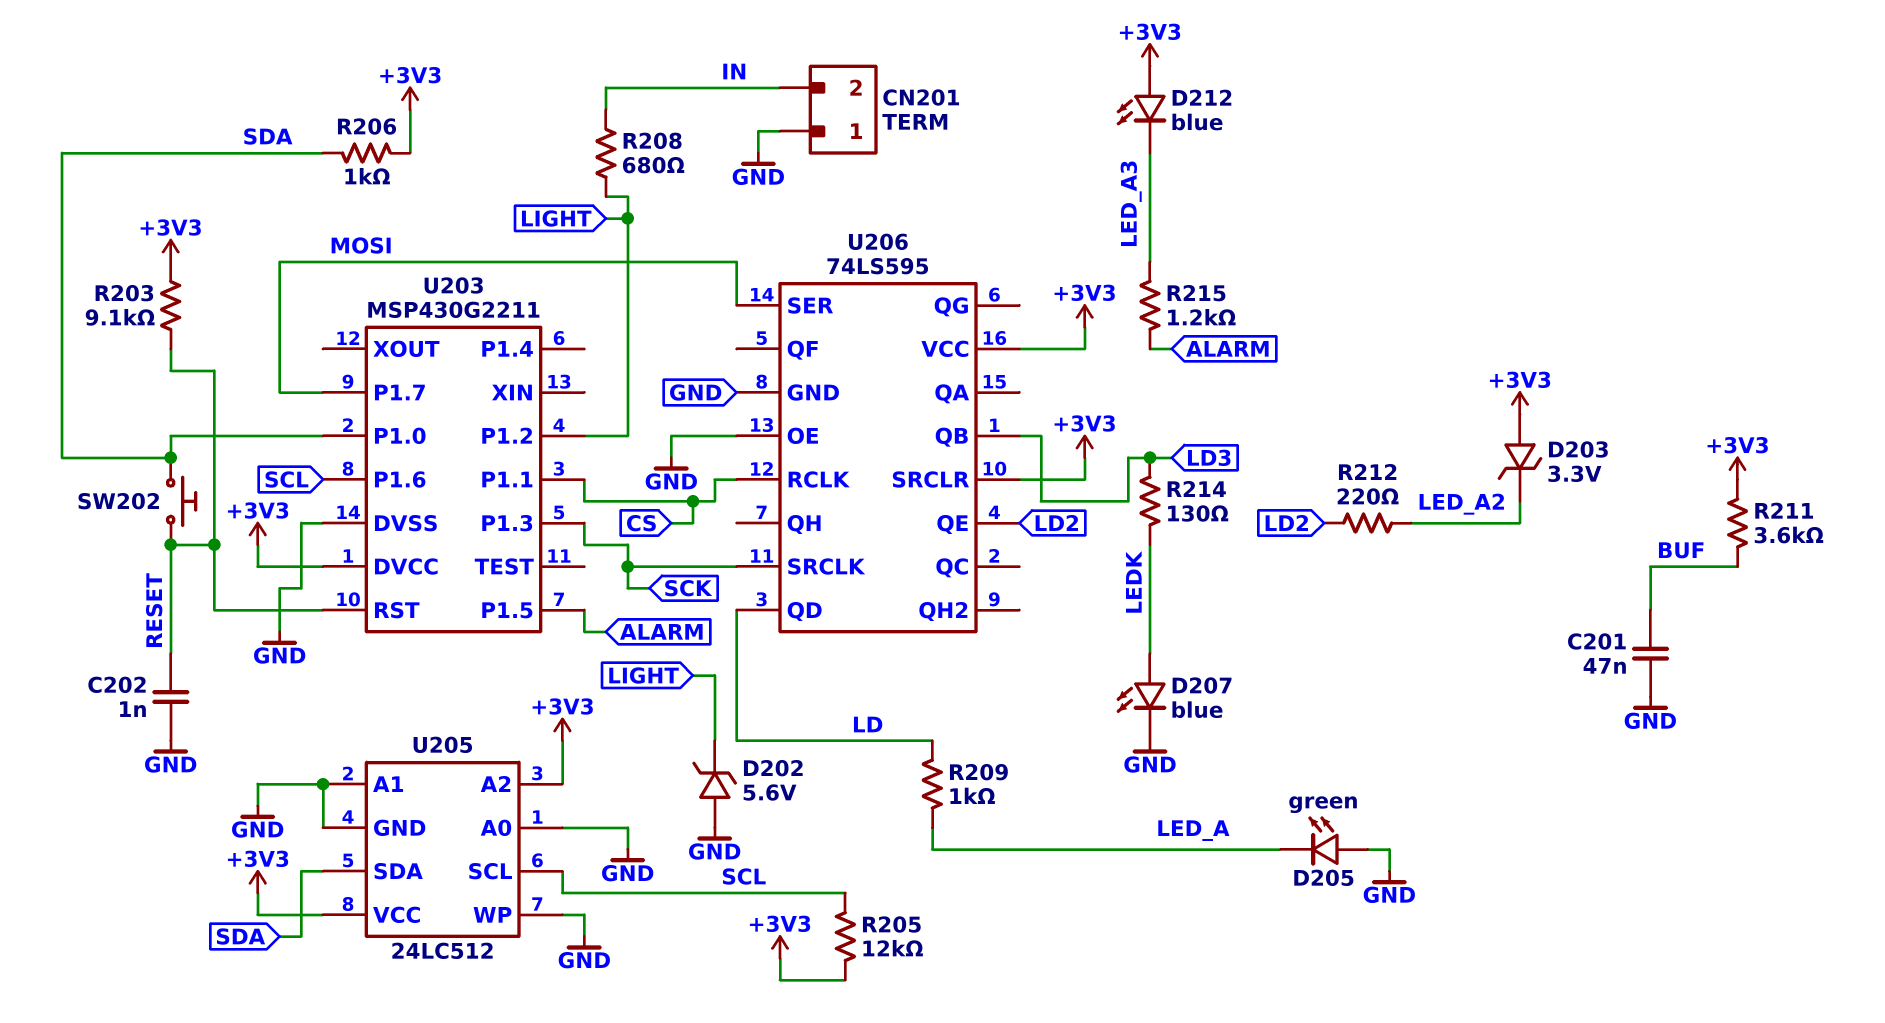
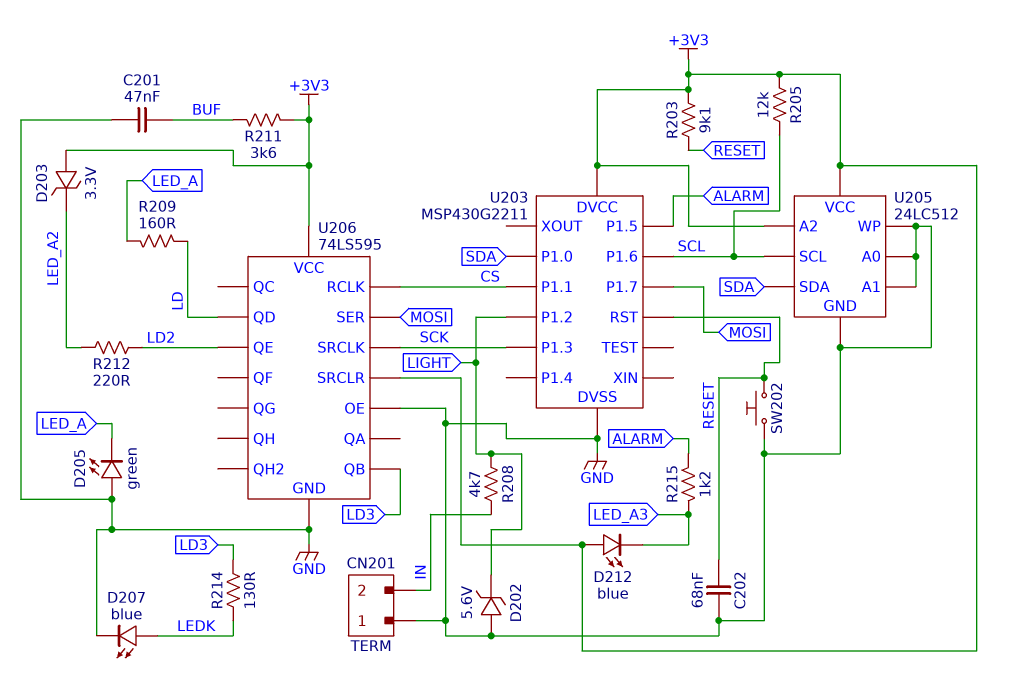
C202: 1nF (GND, RESET) -> 68nF (GND, RESET)
R206: 1k (+3V3, SDA) -> none
R208: 680 (IN, LIGHT) -> 4.7k (IN, LIGHT)
R209: 1k (LD, LED_A) -> 160 (LD, LED_A)
SW202: button (RESET, SDA) -> button (GND, RESET)

